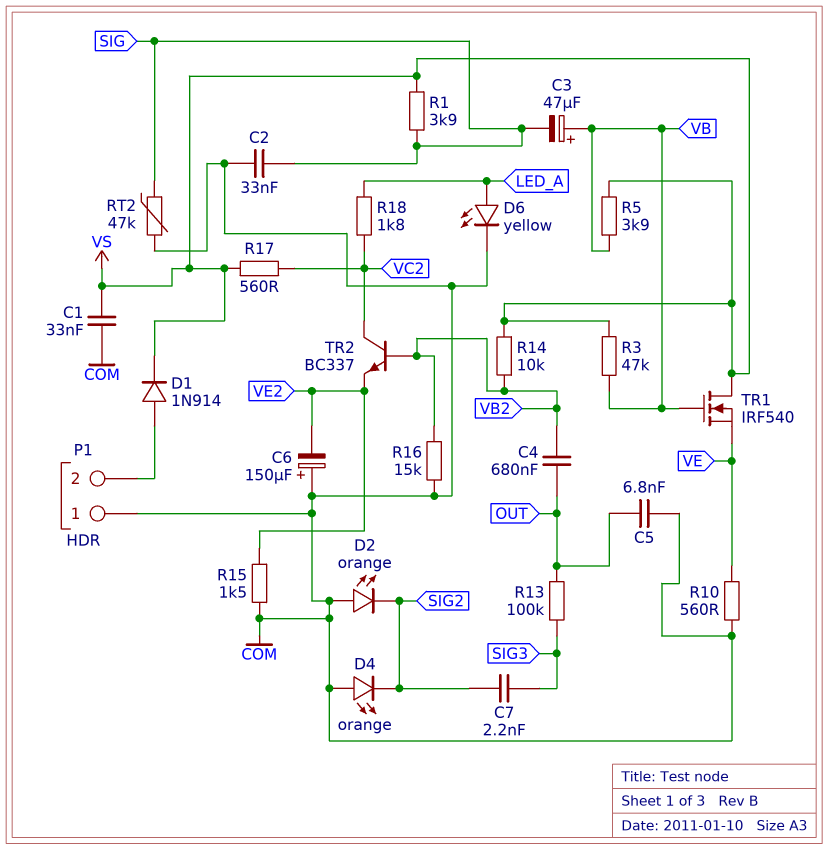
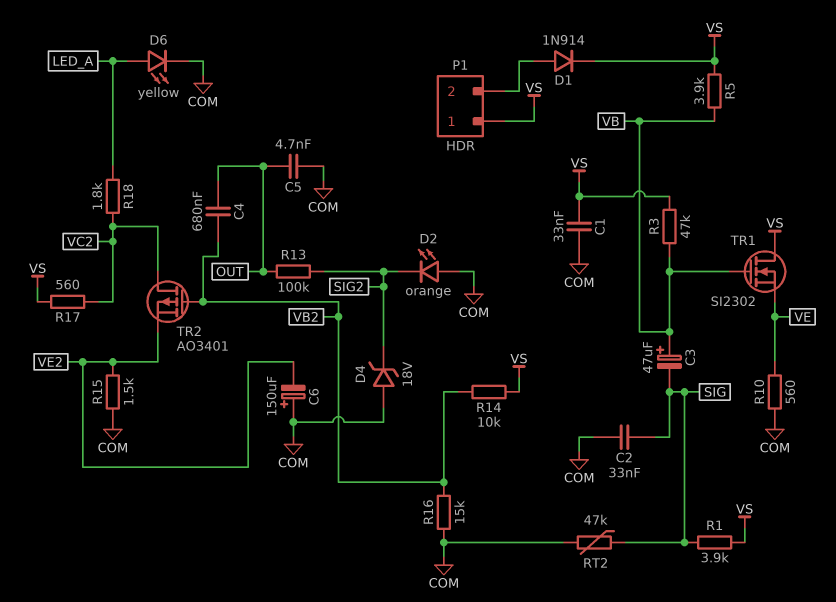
C5: 6.8nF (COM, OUT) -> 4.7nF (COM, OUT)
C7: 2.2nF (SIG2, SIG3) -> none
D4: LED orange (A COM, K SIG2) -> zener 18V (A COM, K SIG2)
P1 pin 1: COM -> VS
R13: 100k (OUT, SIG3) -> 100k (OUT, SIG2)
TR1: NMOS IRF540 (G VB, D VS, S VE) -> NMOS SI2302 (G VB, D VS, S VE)
TR2: NPN BC337 (B VB2, C VC2, E VE2) -> PMOS AO3401 (G VB2, D VC2, S VE2)

